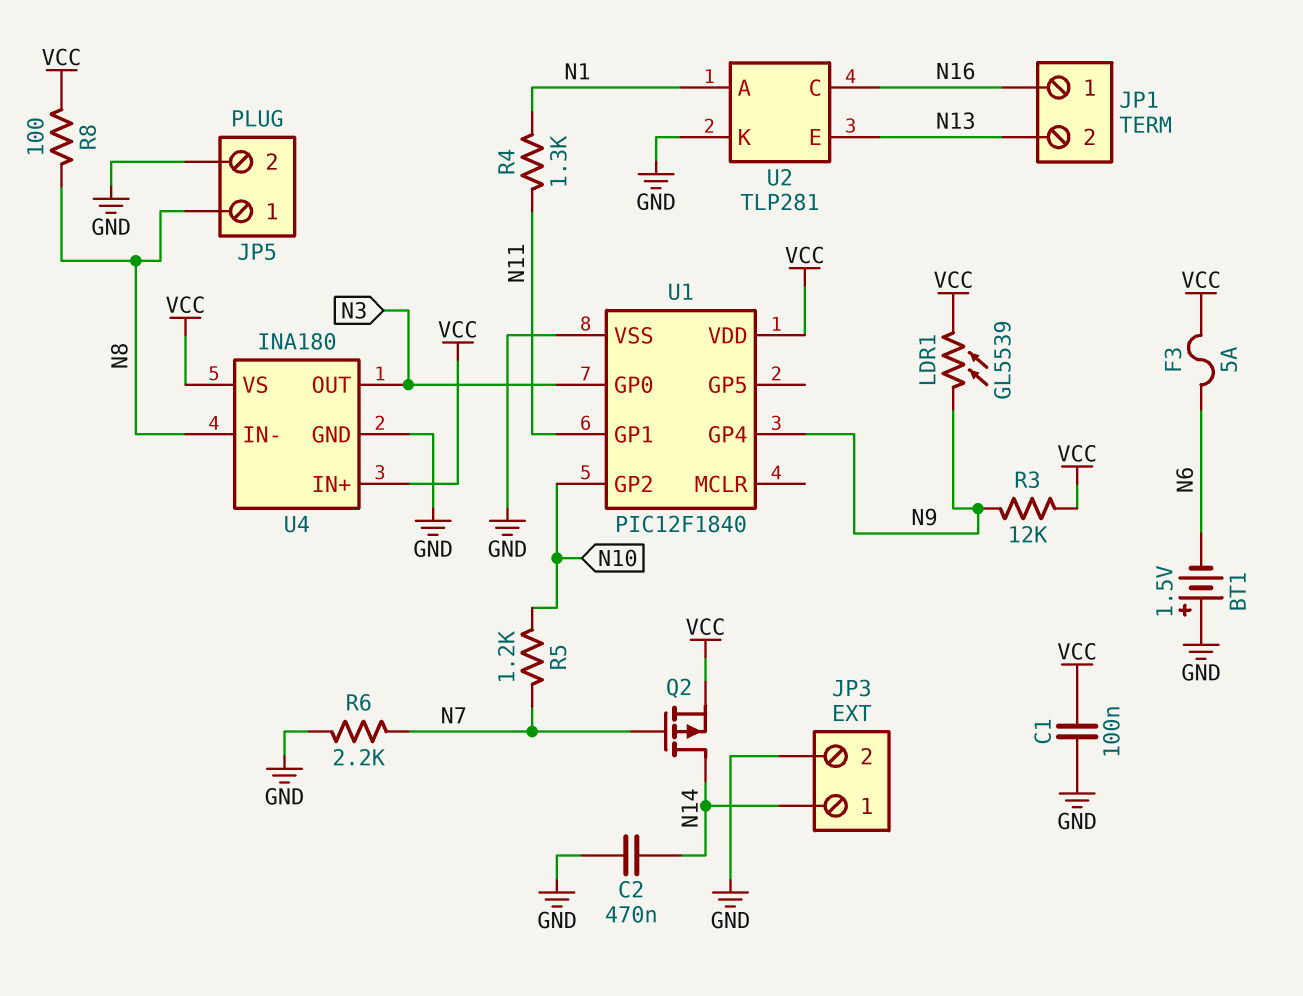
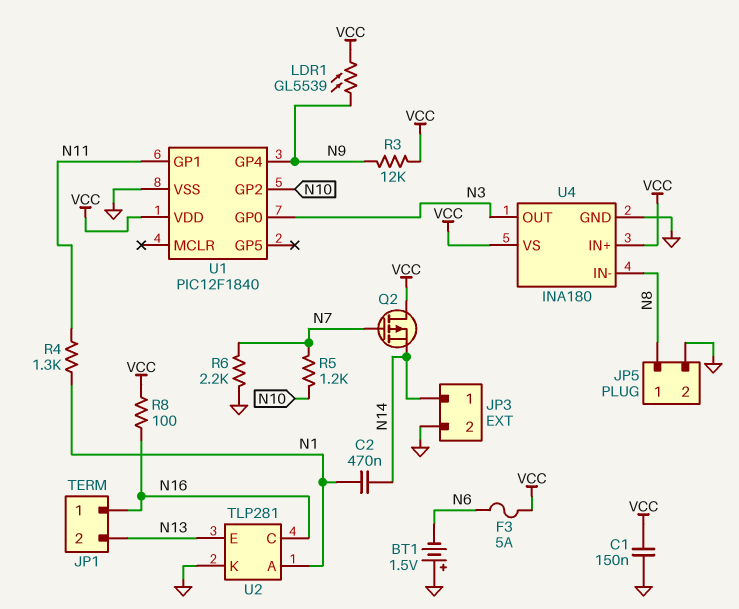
C1: 100nF (GND, VCC) -> 150nF (GND, VCC)
C2: 470nF (GND, N14) -> 470nF (N1, N14)
Q2: PMOS (G N7, D N14, S VCC) -> PMOS (G N7, D VCC, S N14)
R8: 100 (N8, VCC) -> 100 (N16, VCC)

